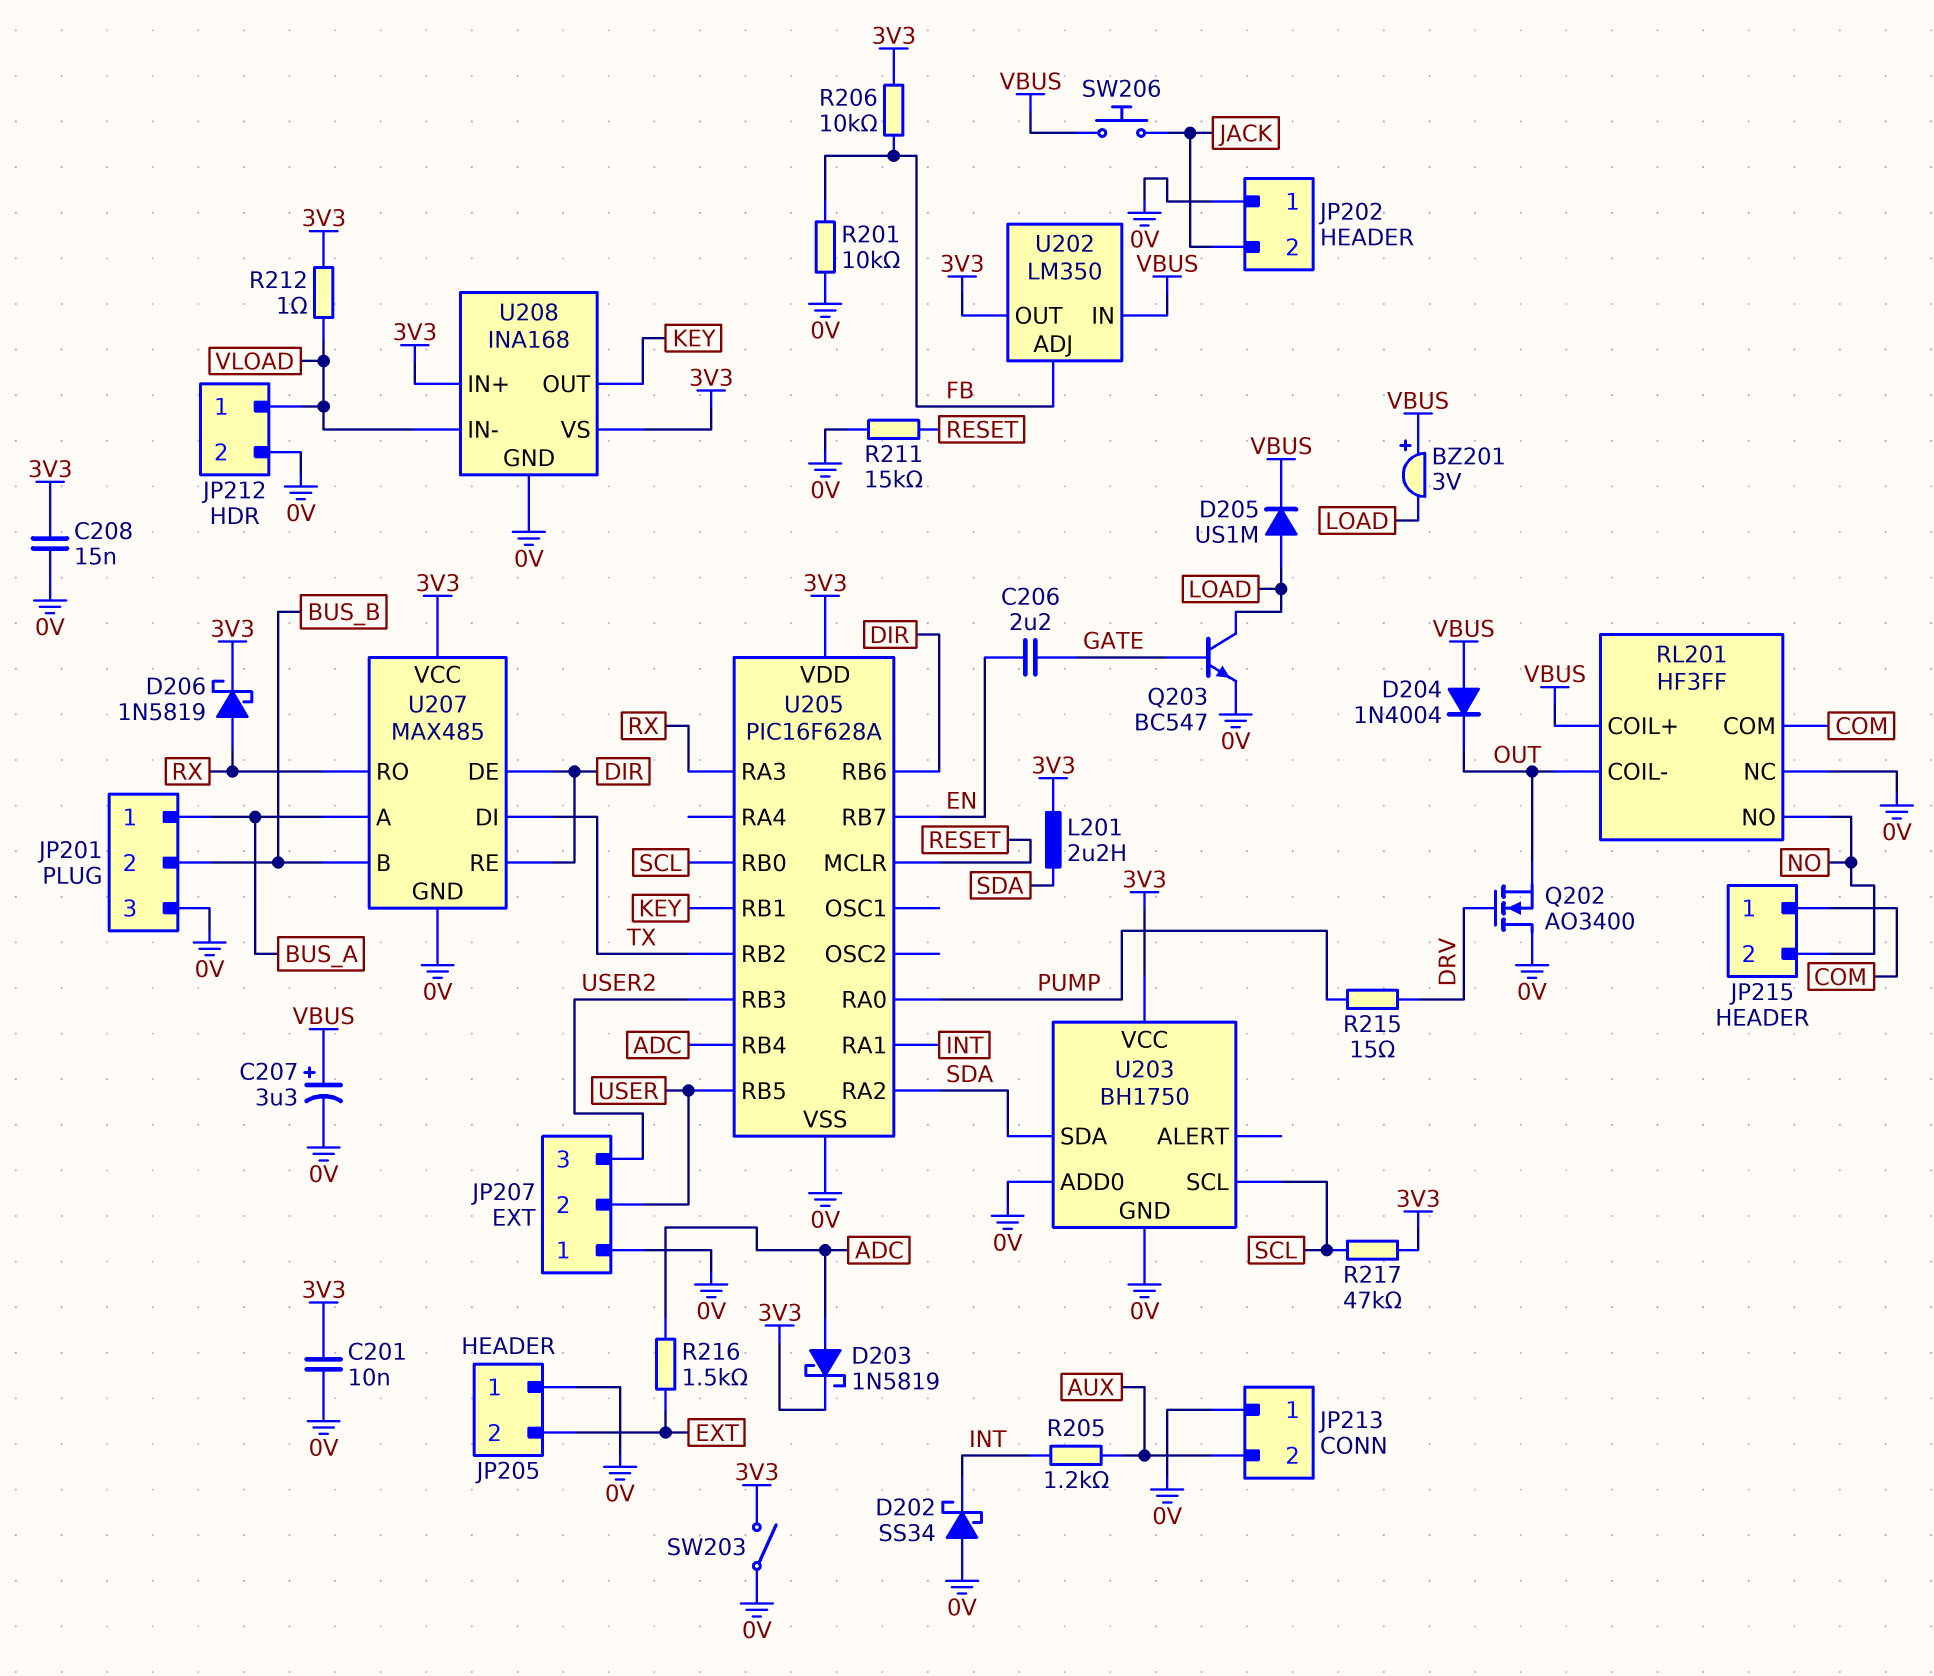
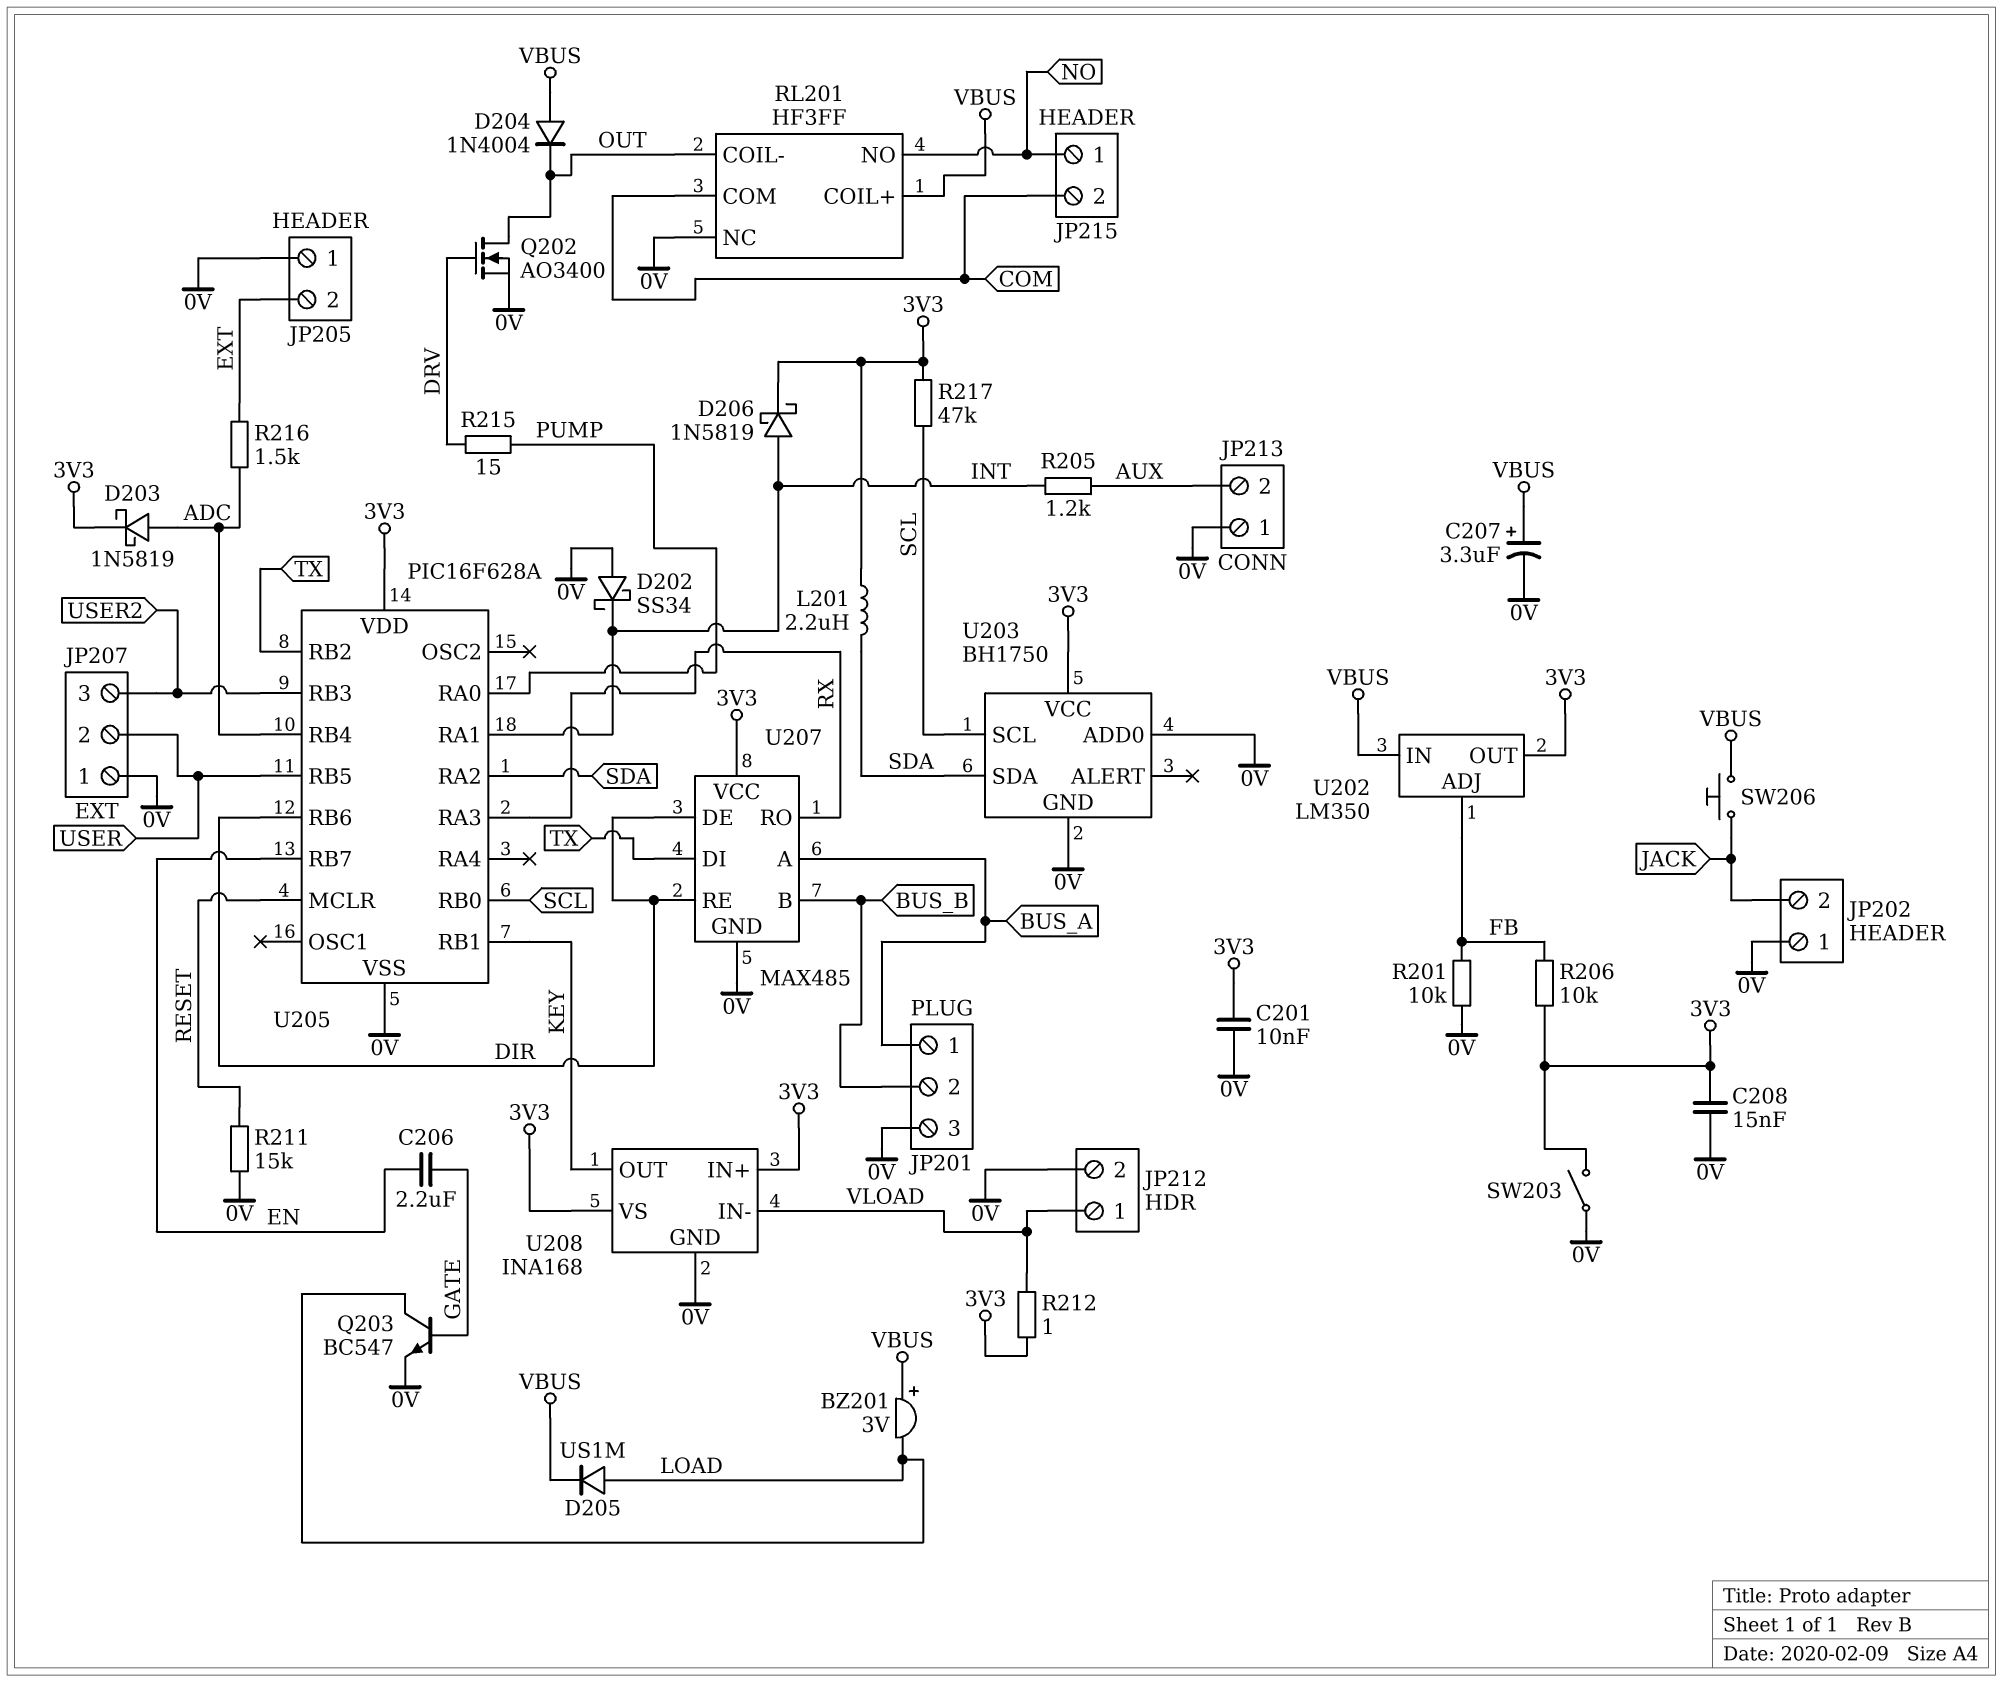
D206: schottky 1N5819 (A RX, K 3V3) -> schottky 1N5819 (A INT, K 3V3)
JP215 pin 1: COM -> NO
JP215 pin 2: NO -> COM
Q202: NMOS AO3400 (G DRV, D 0V, S OUT) -> NMOS AO3400 (G DRV, D OUT, S 0V)

